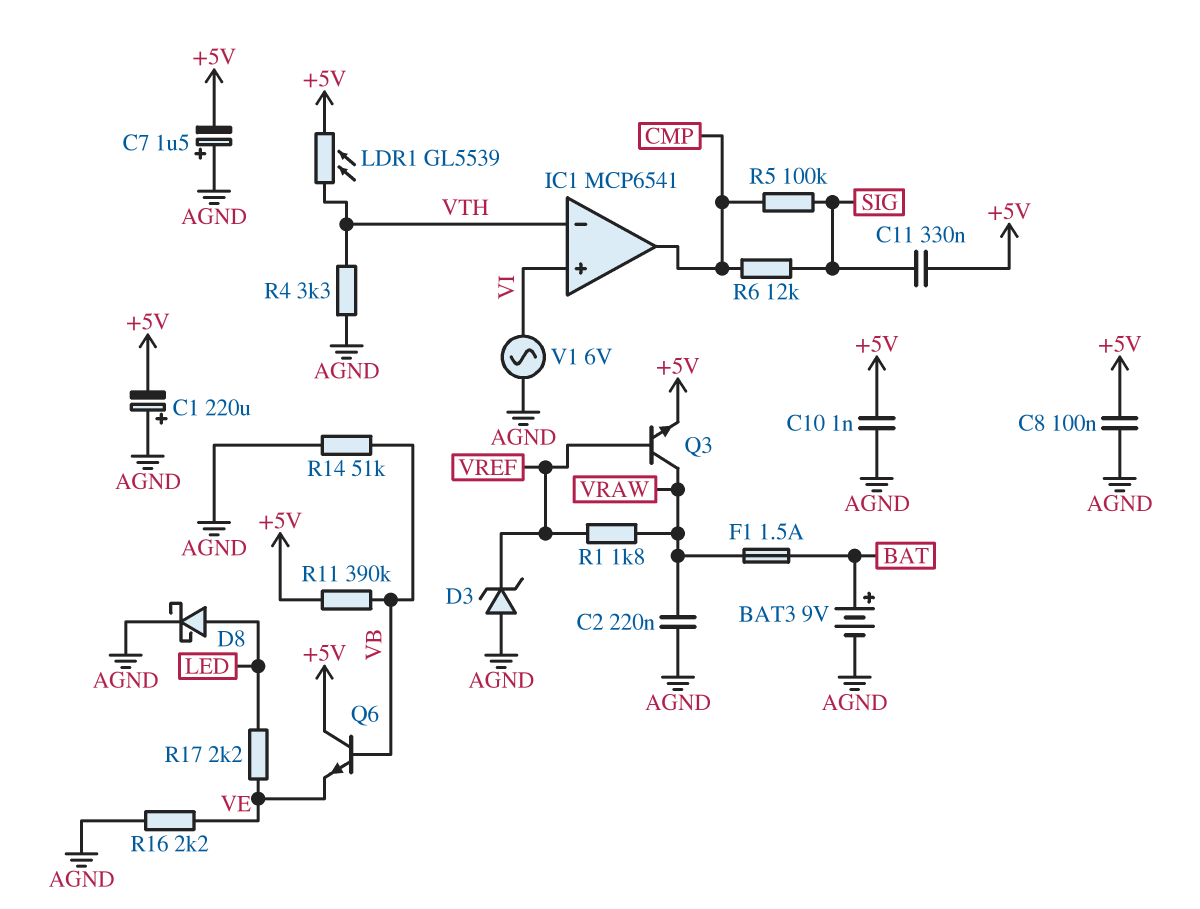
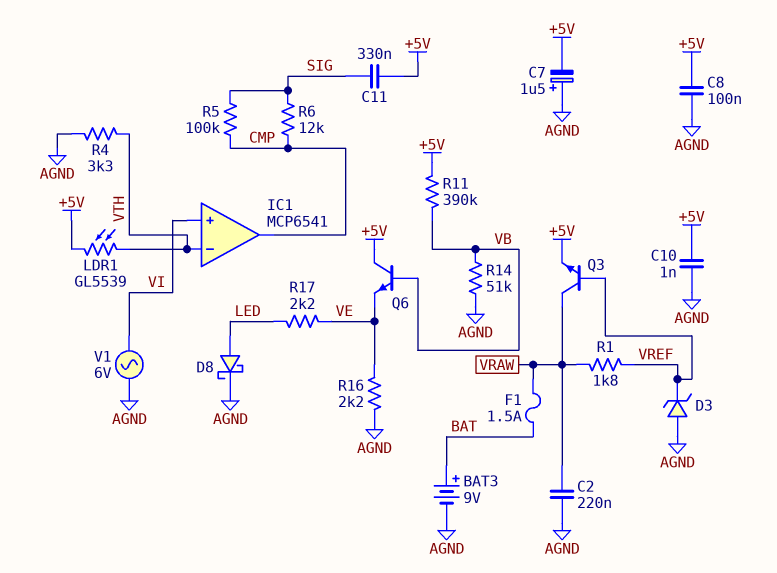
C1: 220uF (plus AGND, minus +5V) -> none

